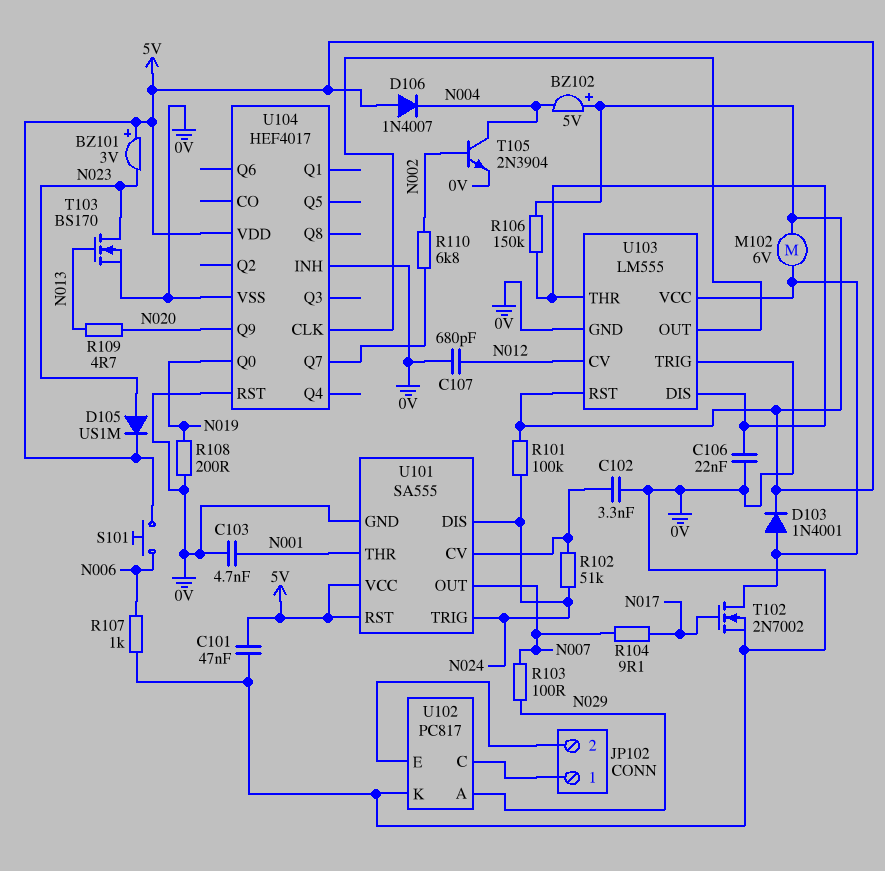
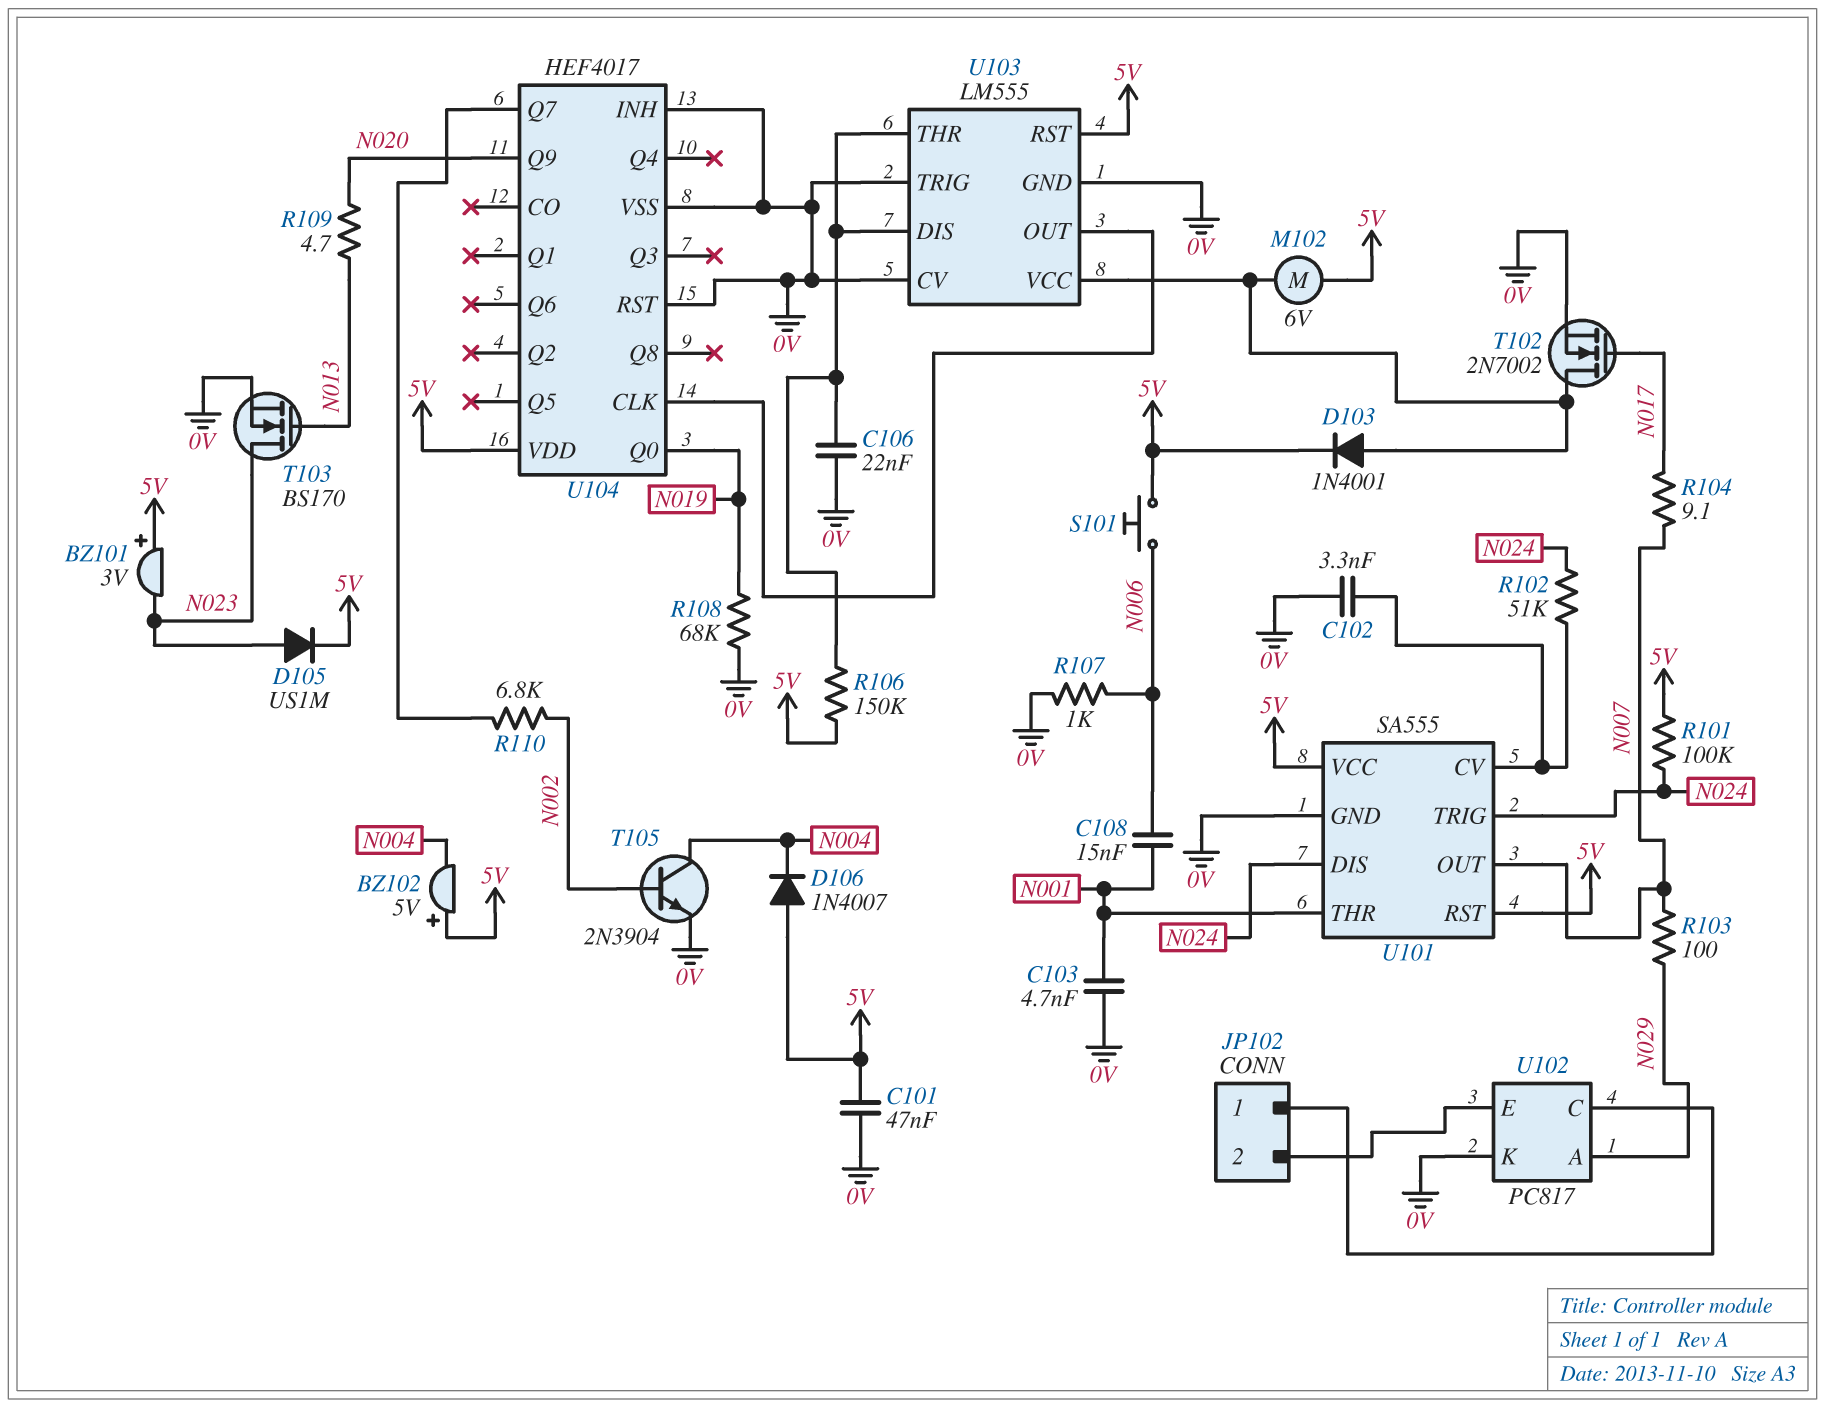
C107: 680pF (0V, N012) -> none
C108: none -> 15nF (N001, N006)
R108: 200 (0V, N019) -> 68k (0V, N019)
U103 pin CV: N012 -> 0V

